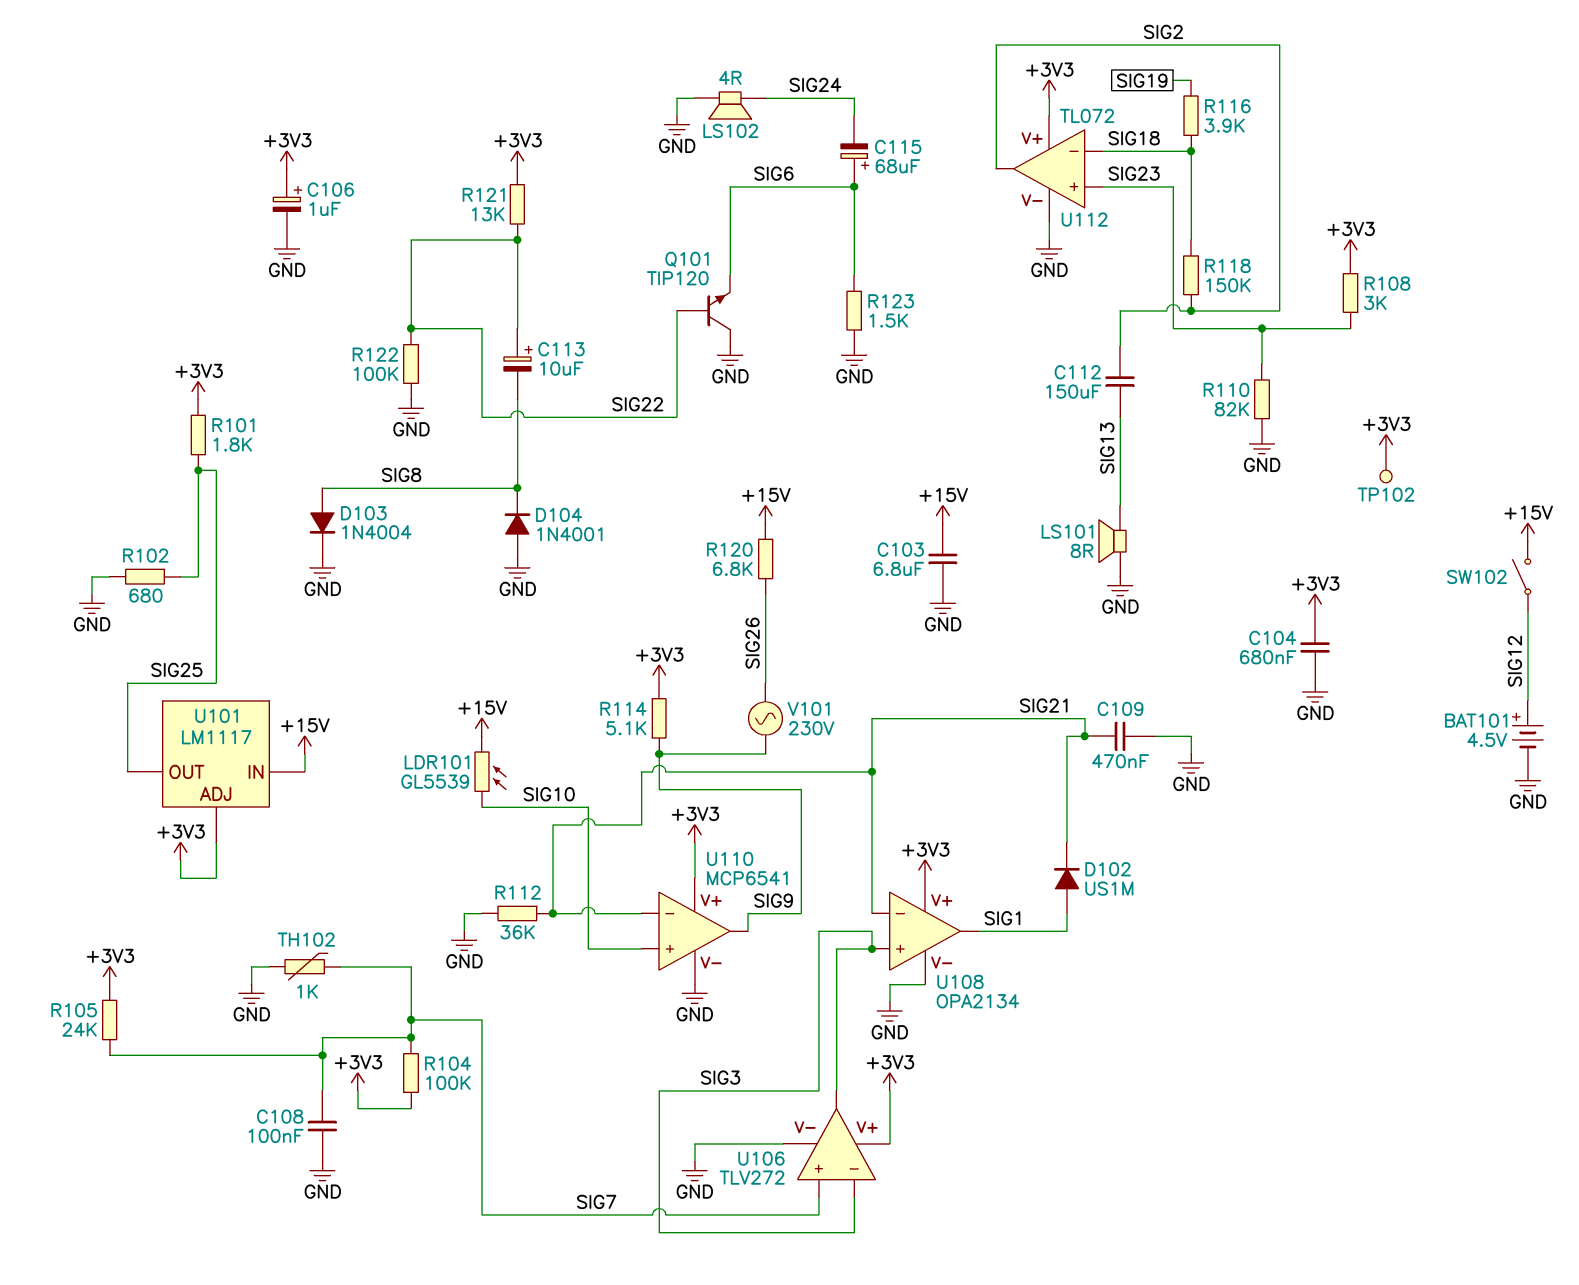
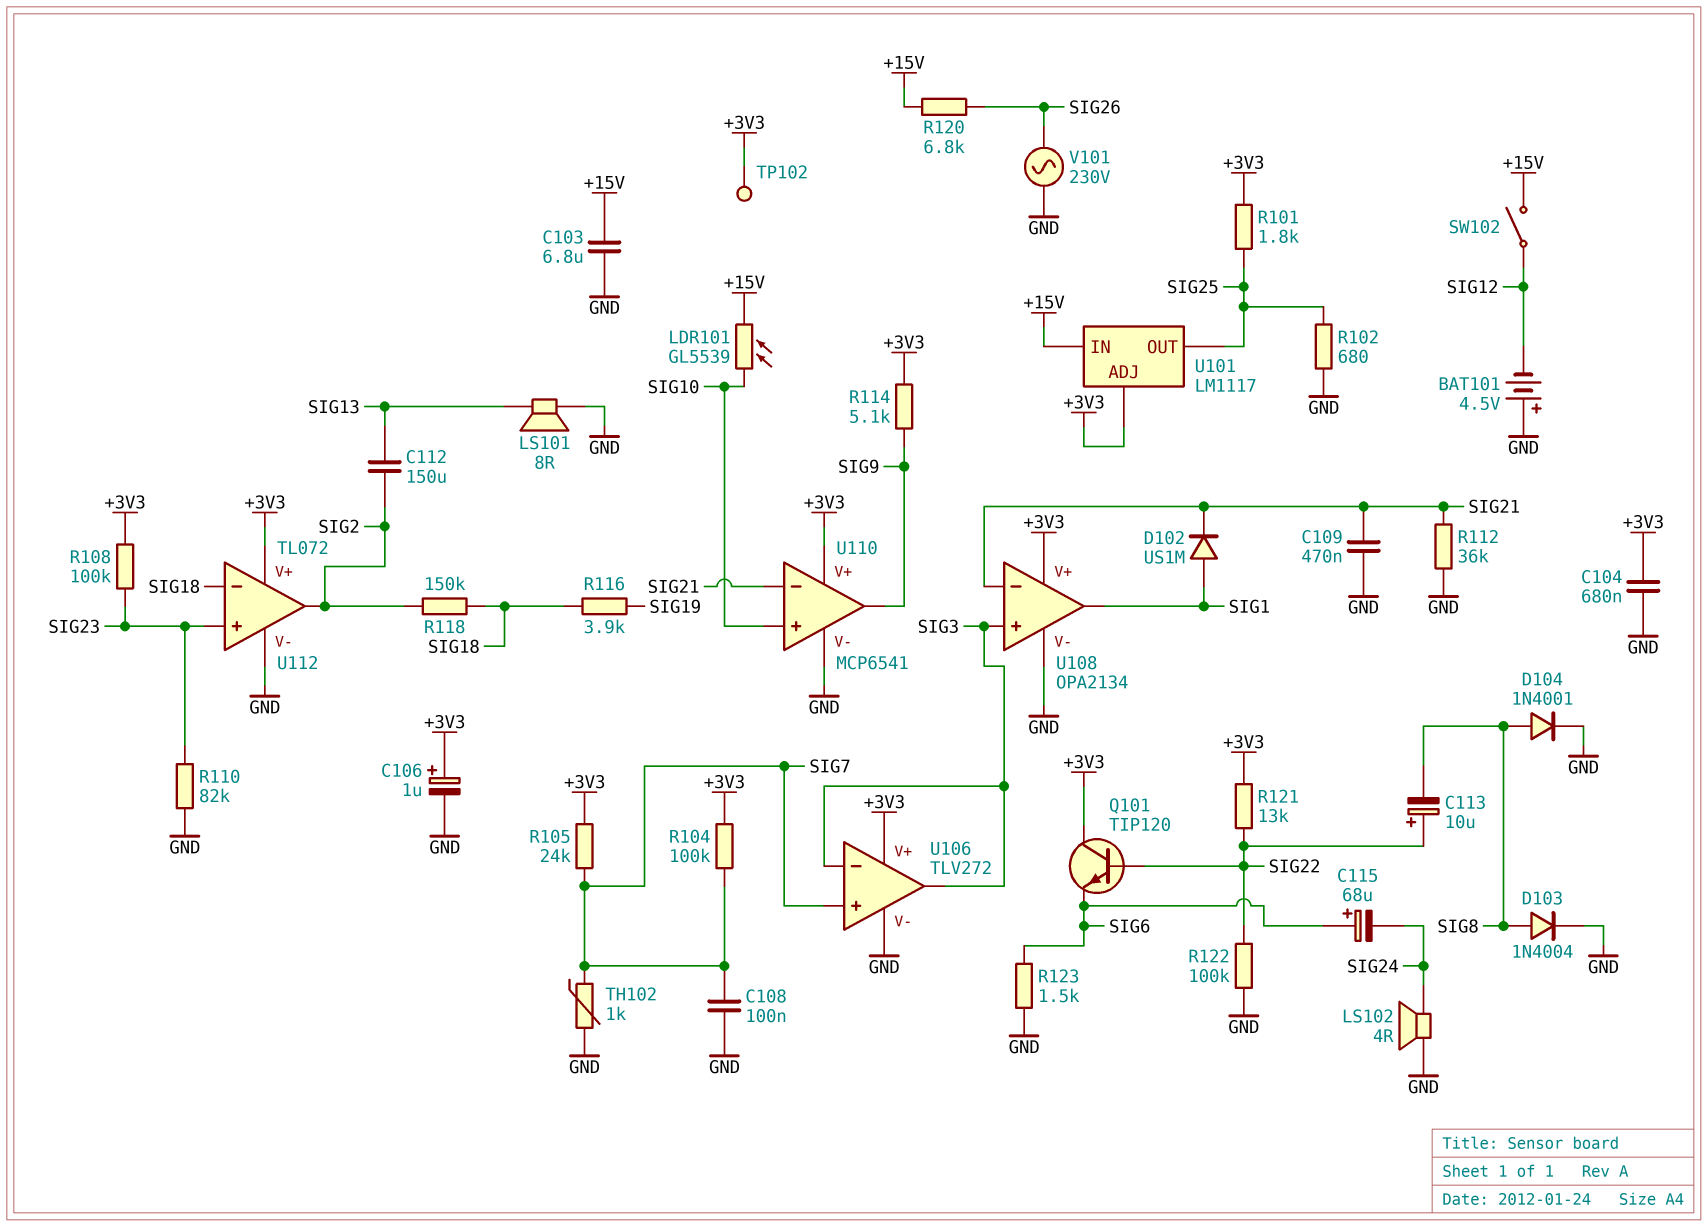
BAT101: 4.5V (plus SIG12, minus GND) -> 4.5V (plus GND, minus SIG12)
D104: diode 1N4001 (A GND, K SIG8) -> diode 1N4001 (A SIG8, K GND)
Q101: NPN TIP120 (B SIG22, C GND, E SIG6) -> NPN TIP120 (B SIG22, C +3V3, E SIG6)
R108: 3k (+3V3, SIG23) -> 100k (+3V3, SIG23)
V101: AC 230V (SIG9, SIG26) -> AC 230V (GND, SIG26)

